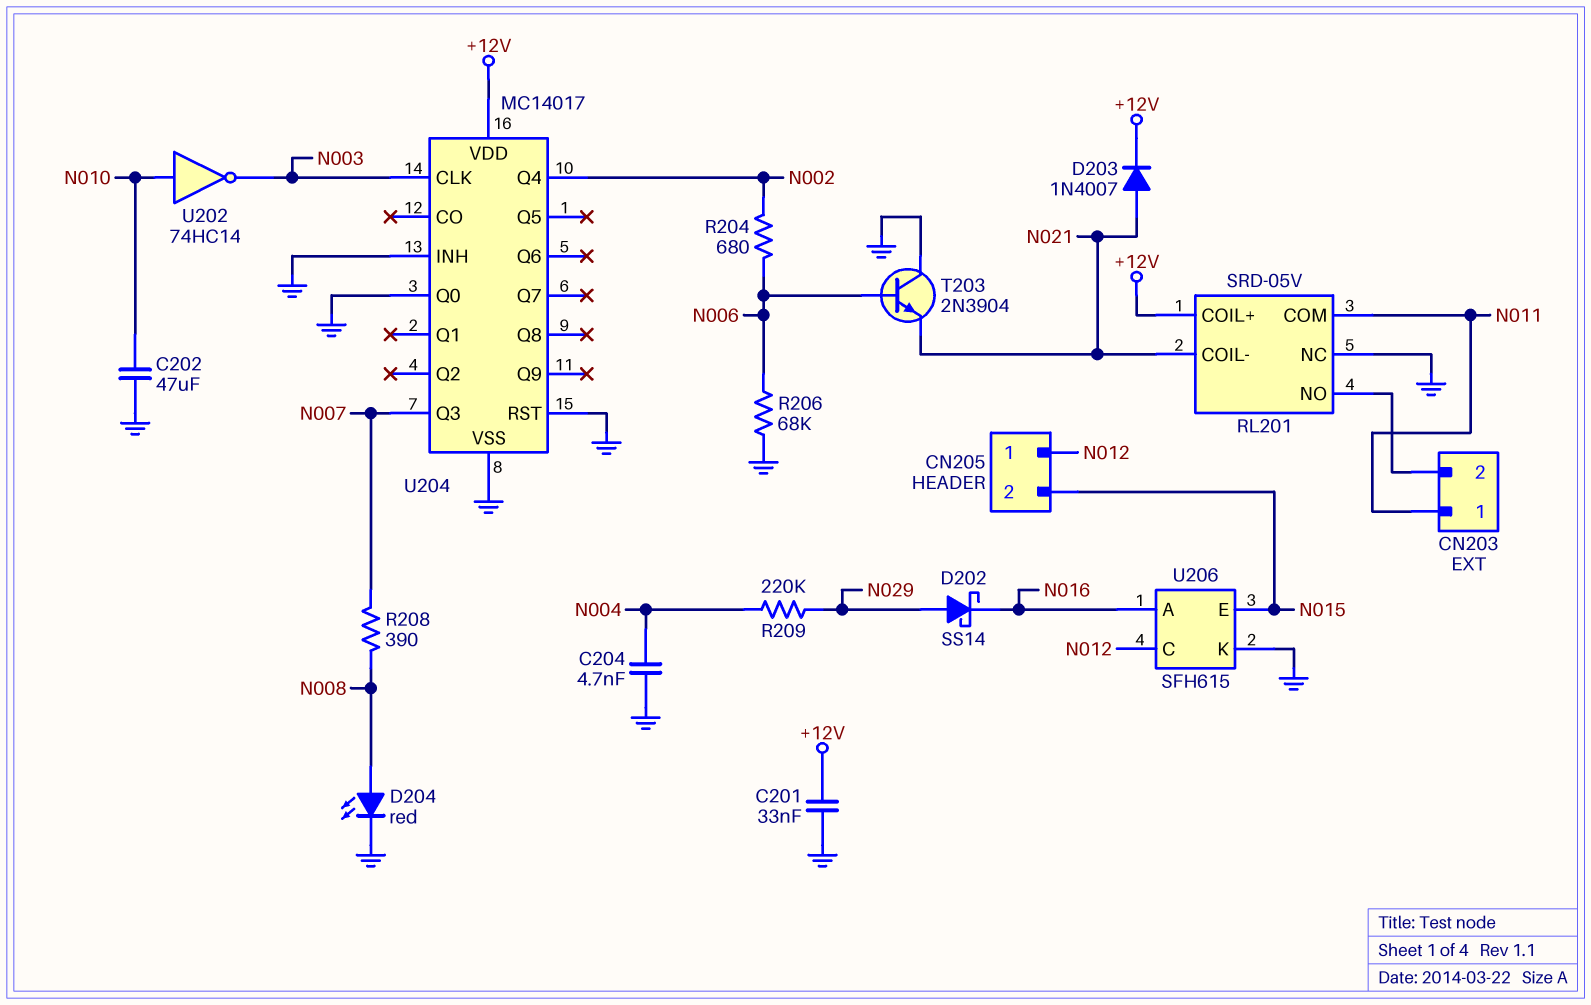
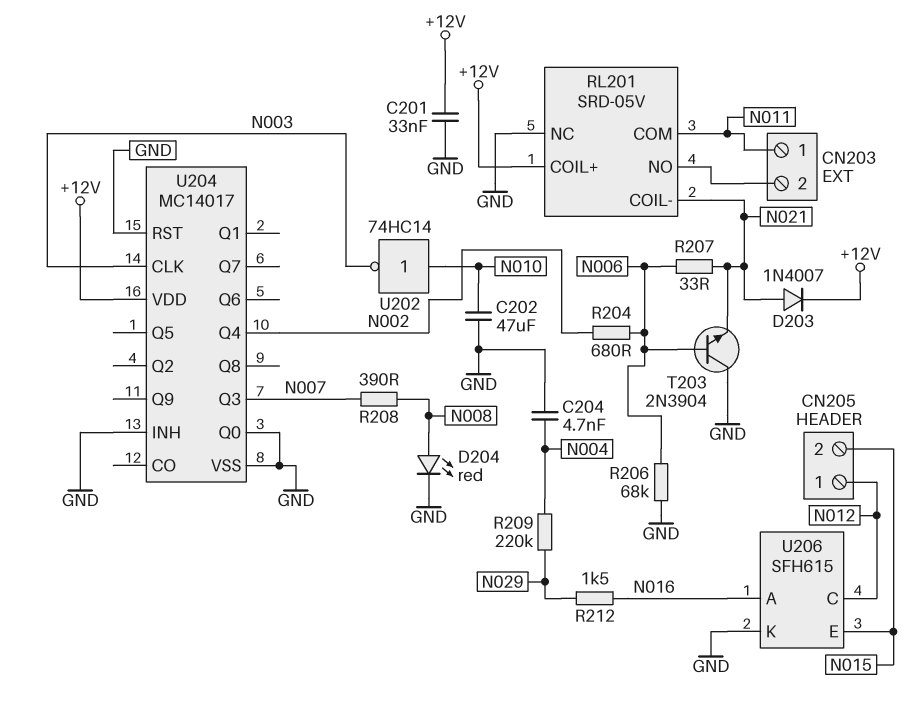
D202: schottky SS14 (A N029, K N016) -> none
R207: none -> 33 (N006, N021)
R212: none -> 1.5k (N016, N029)

